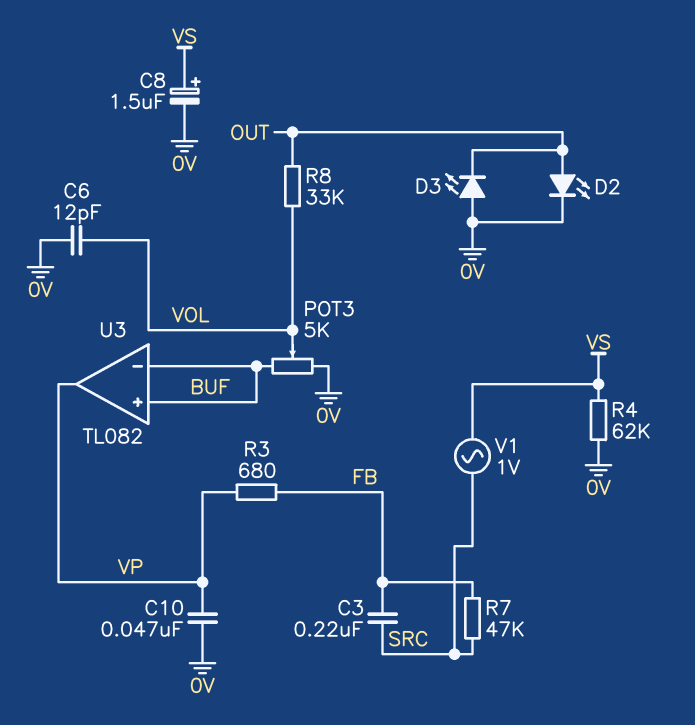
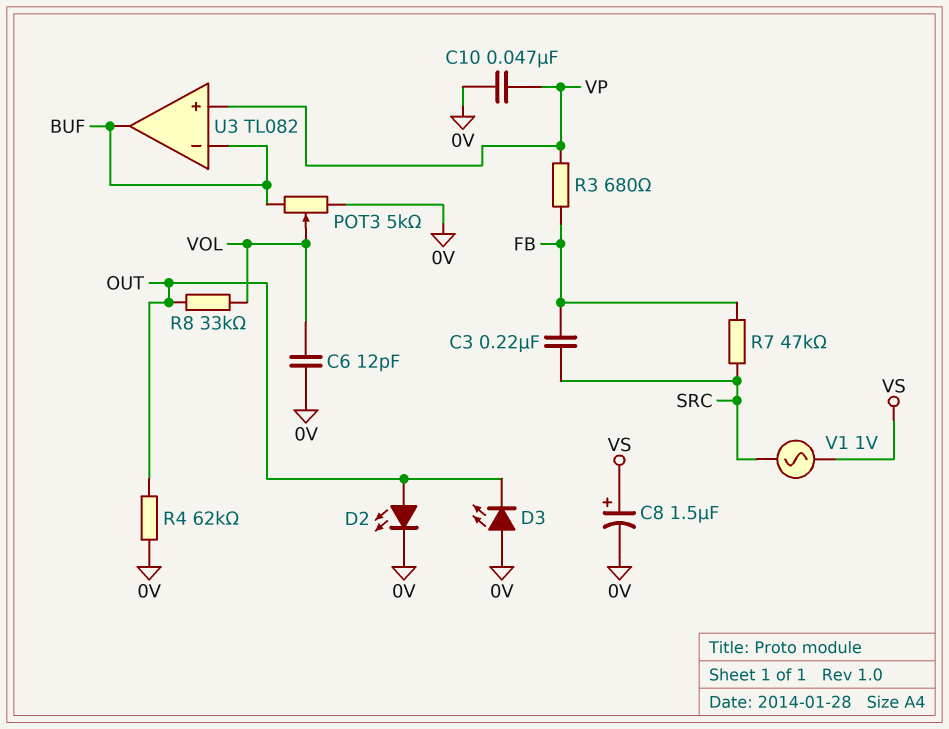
R4: 62k (0V, VS) -> 62k (0V, OUT)
U3 pin in+: BUF -> VP
U3 pin out: VP -> BUF

